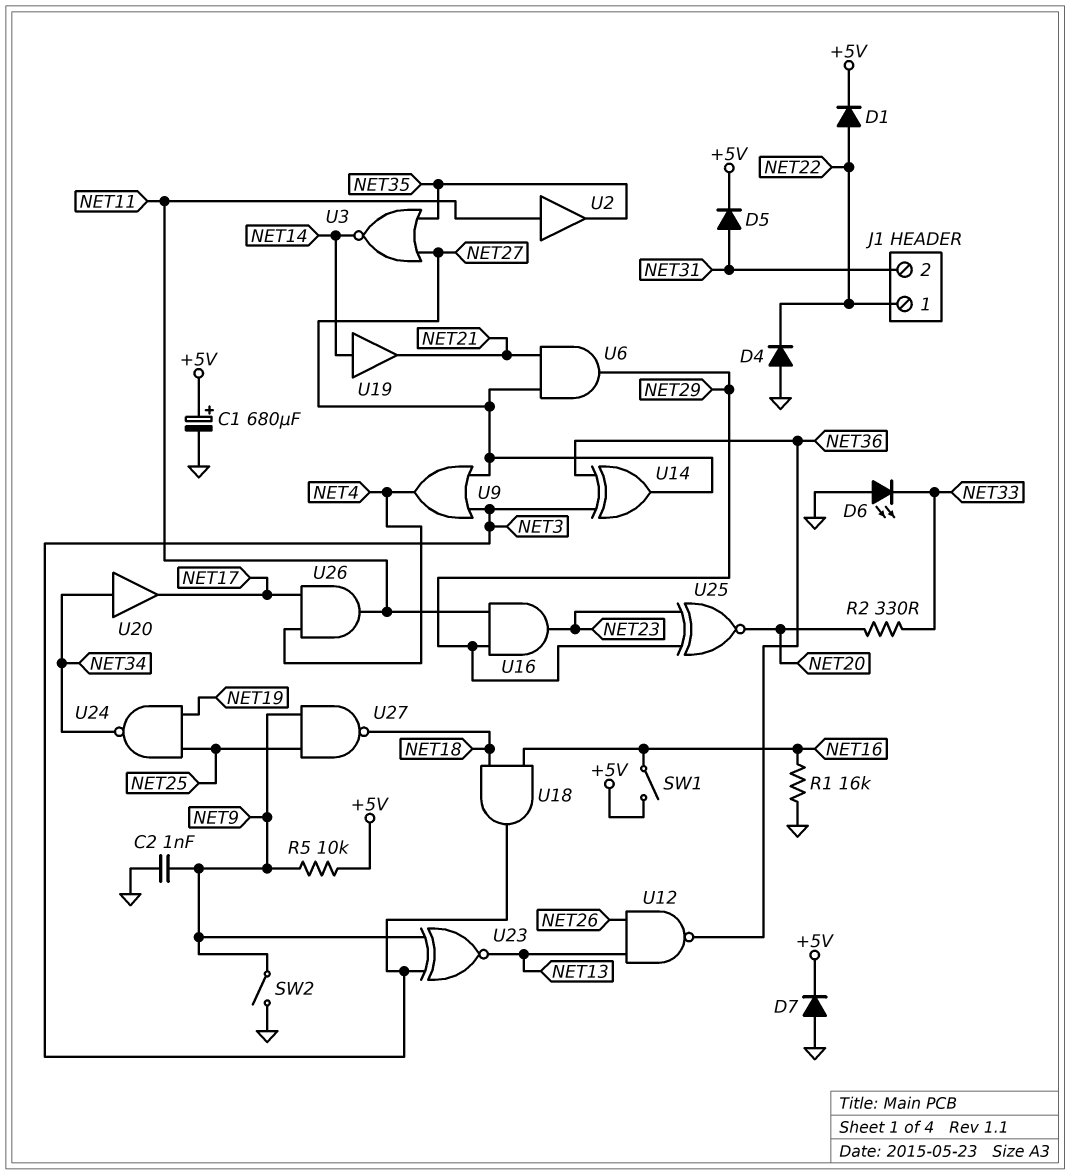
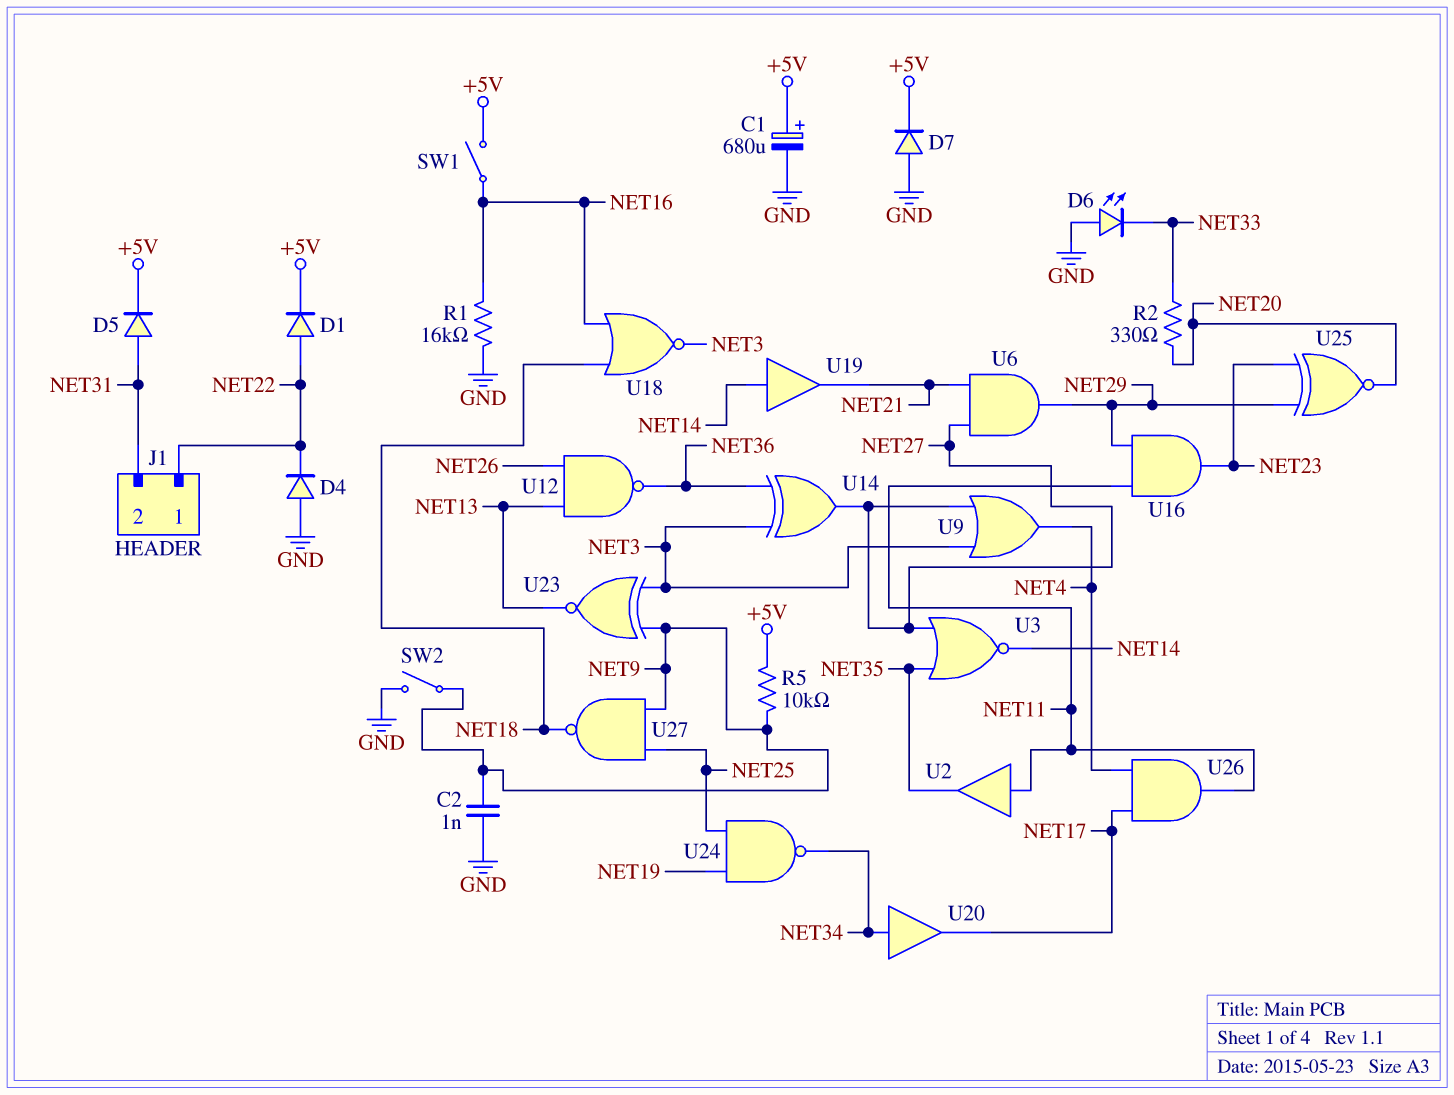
U18: AND (in NET16, in NET18, out NET3) -> NOR (in NET16, in NET18, out NET3)

